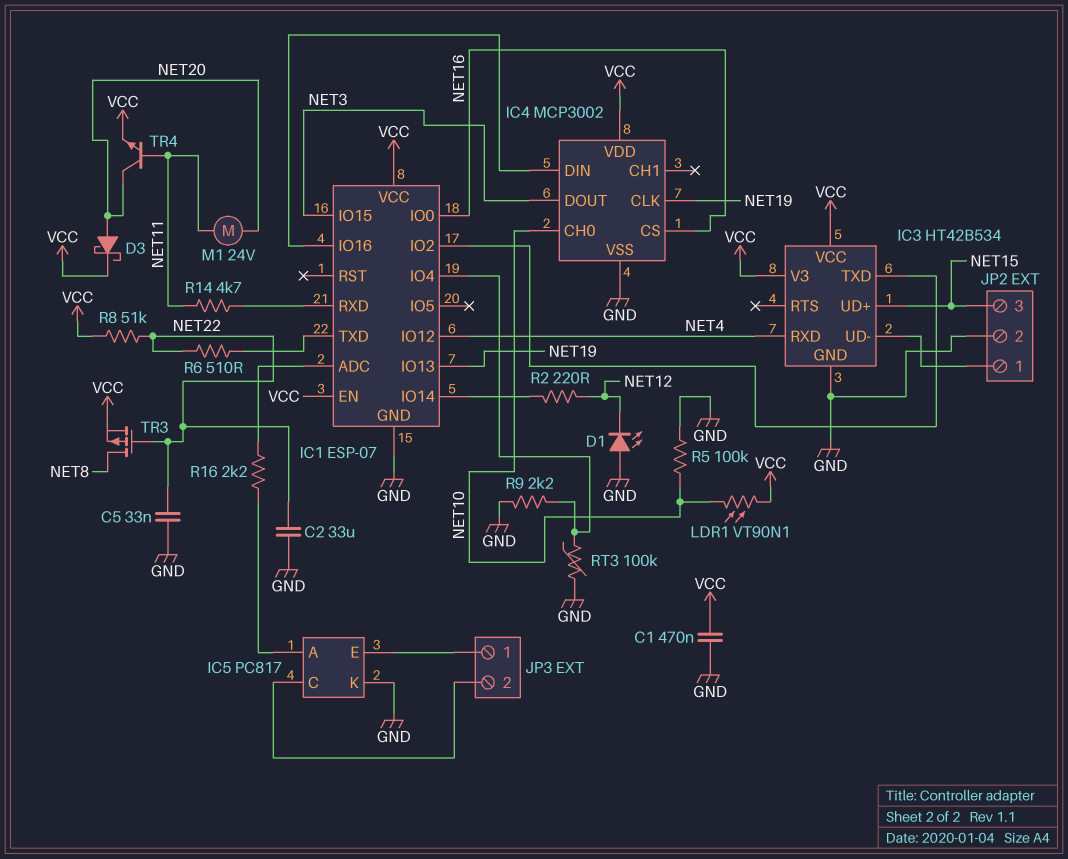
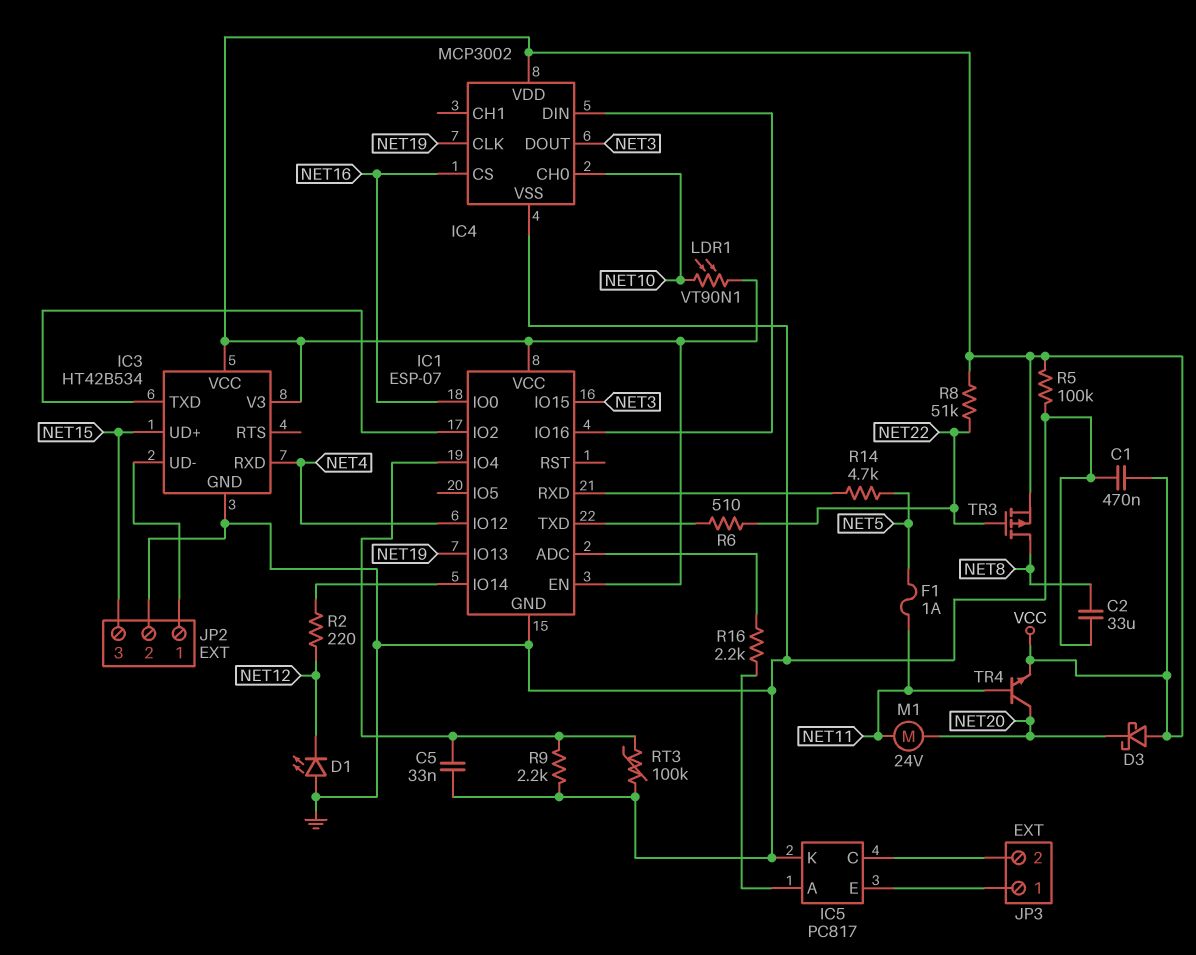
C2: 33uF (GND, NET22) -> 33uF (GND, NET8)
C5: 33nF (GND, NET22) -> 33nF (GND, IC1/IO4)
D3: schottky (A NET20, K VCC) -> schottky (A VCC, K NET20)
F1: none -> 1A (NET5, NET11)
R5: 100k (GND, NET10) -> 100k (GND, VCC)
R14: 4.7k (IC1/RXD, NET11) -> 4.7k (IC1/RXD, NET5)

